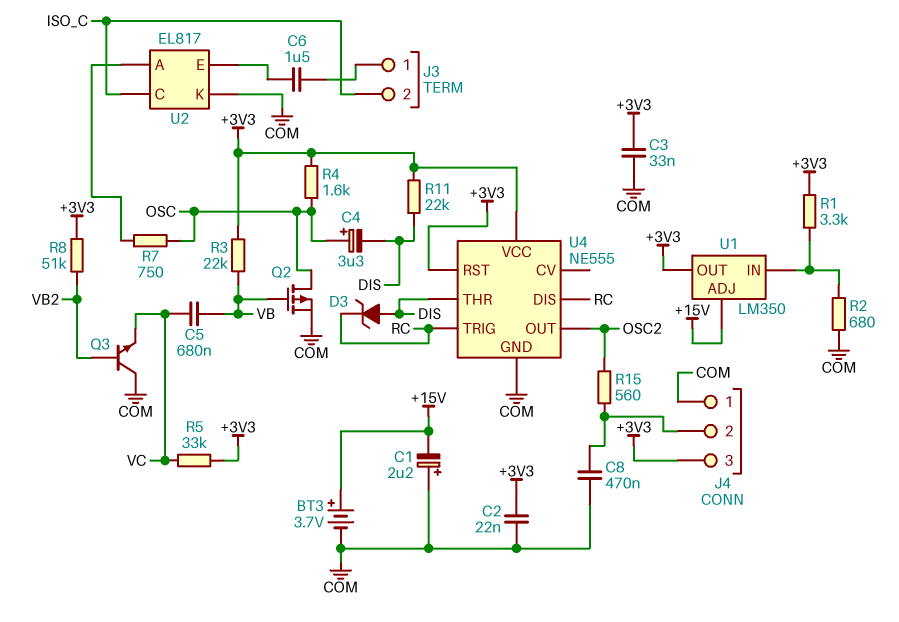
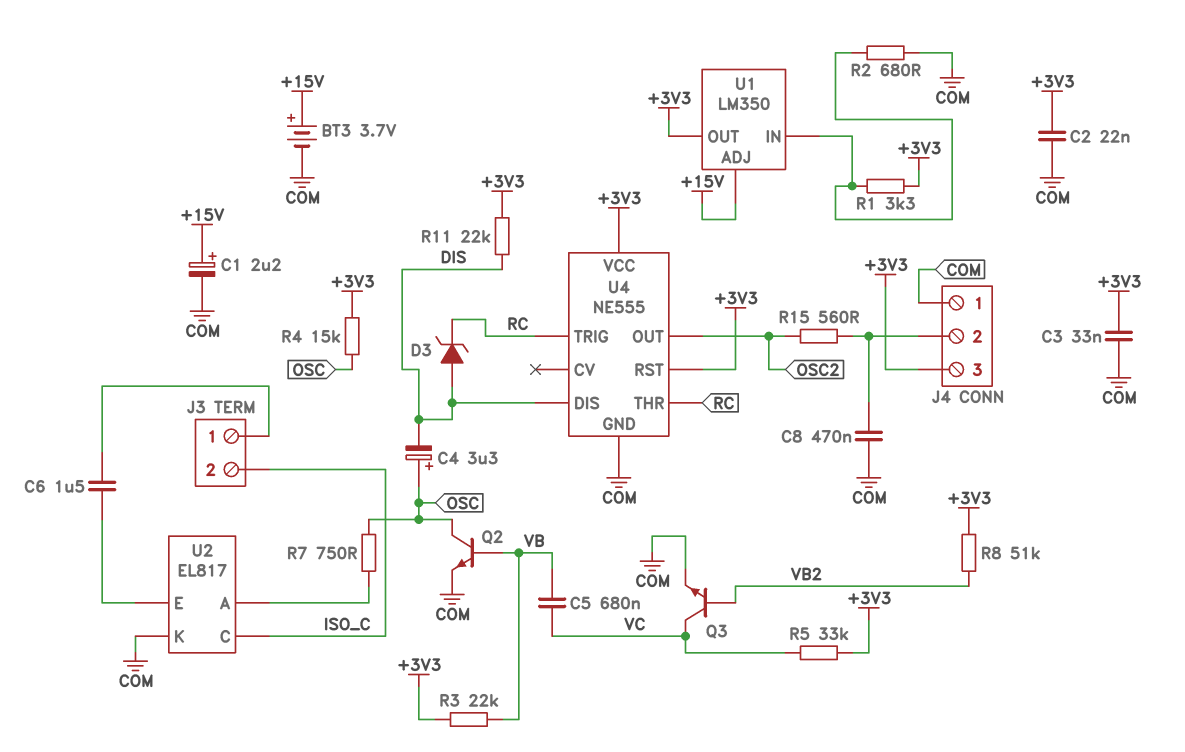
C1: 2.2uF (plus COM, minus +15V) -> 2.2uF (plus +15V, minus COM)
Q2: PMOS (G VB, D OSC, S COM) -> NPN (B VB, C OSC, E COM)
Q3: NPN (B VB2, C COM, E VC) -> NPN (B VB2, C VC, E COM)
R4: 1.6k (+3V3, OSC) -> 15k (+3V3, OSC)
U4 pin DIS: RC -> DIS
U4 pin THR: DIS -> RC

